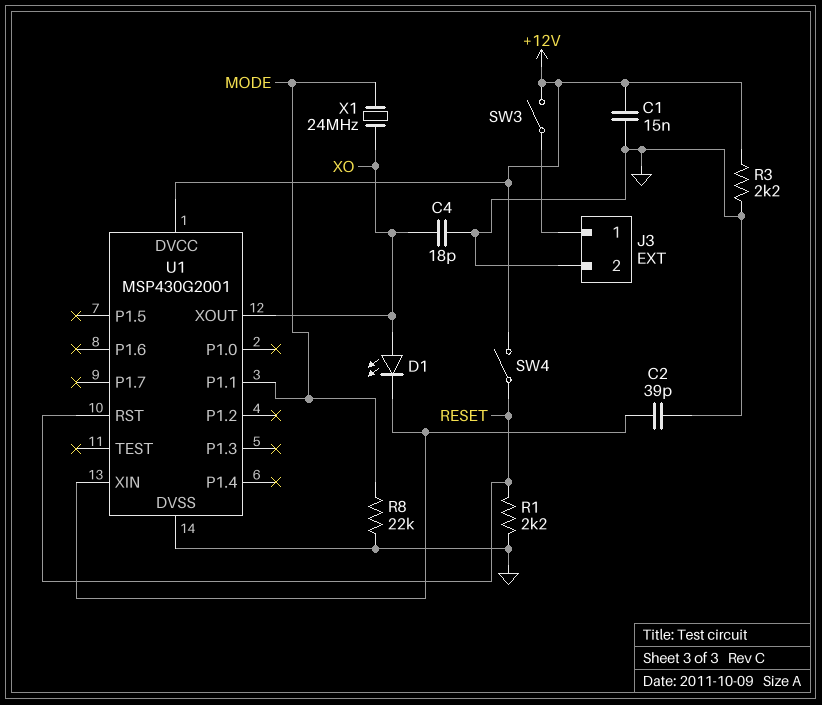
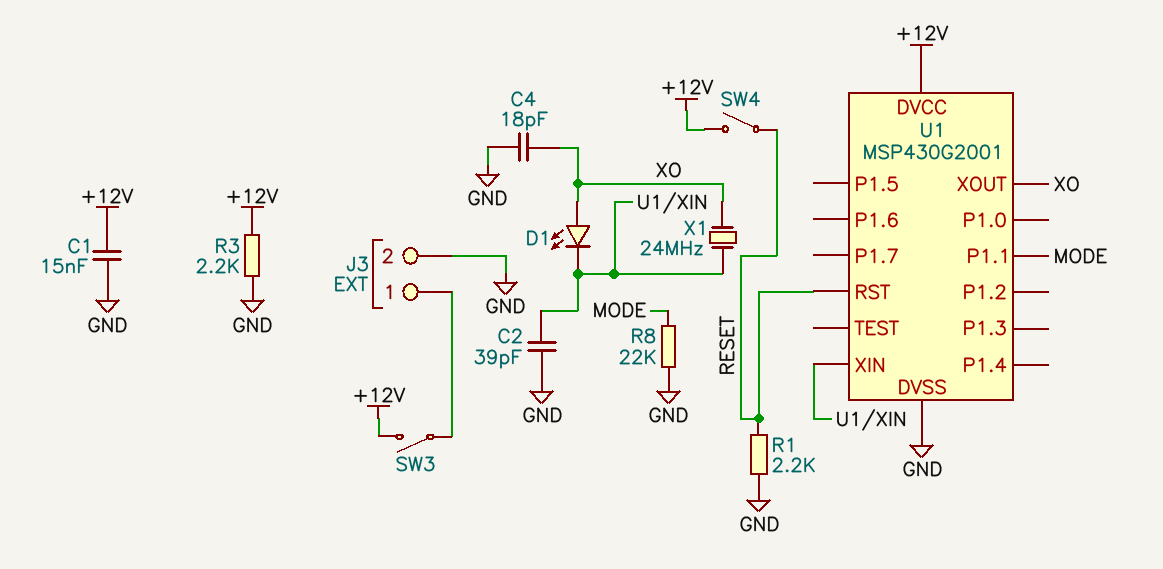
X1: 24MHz (MODE, XO) -> 24MHz (U1/XIN, XO)

